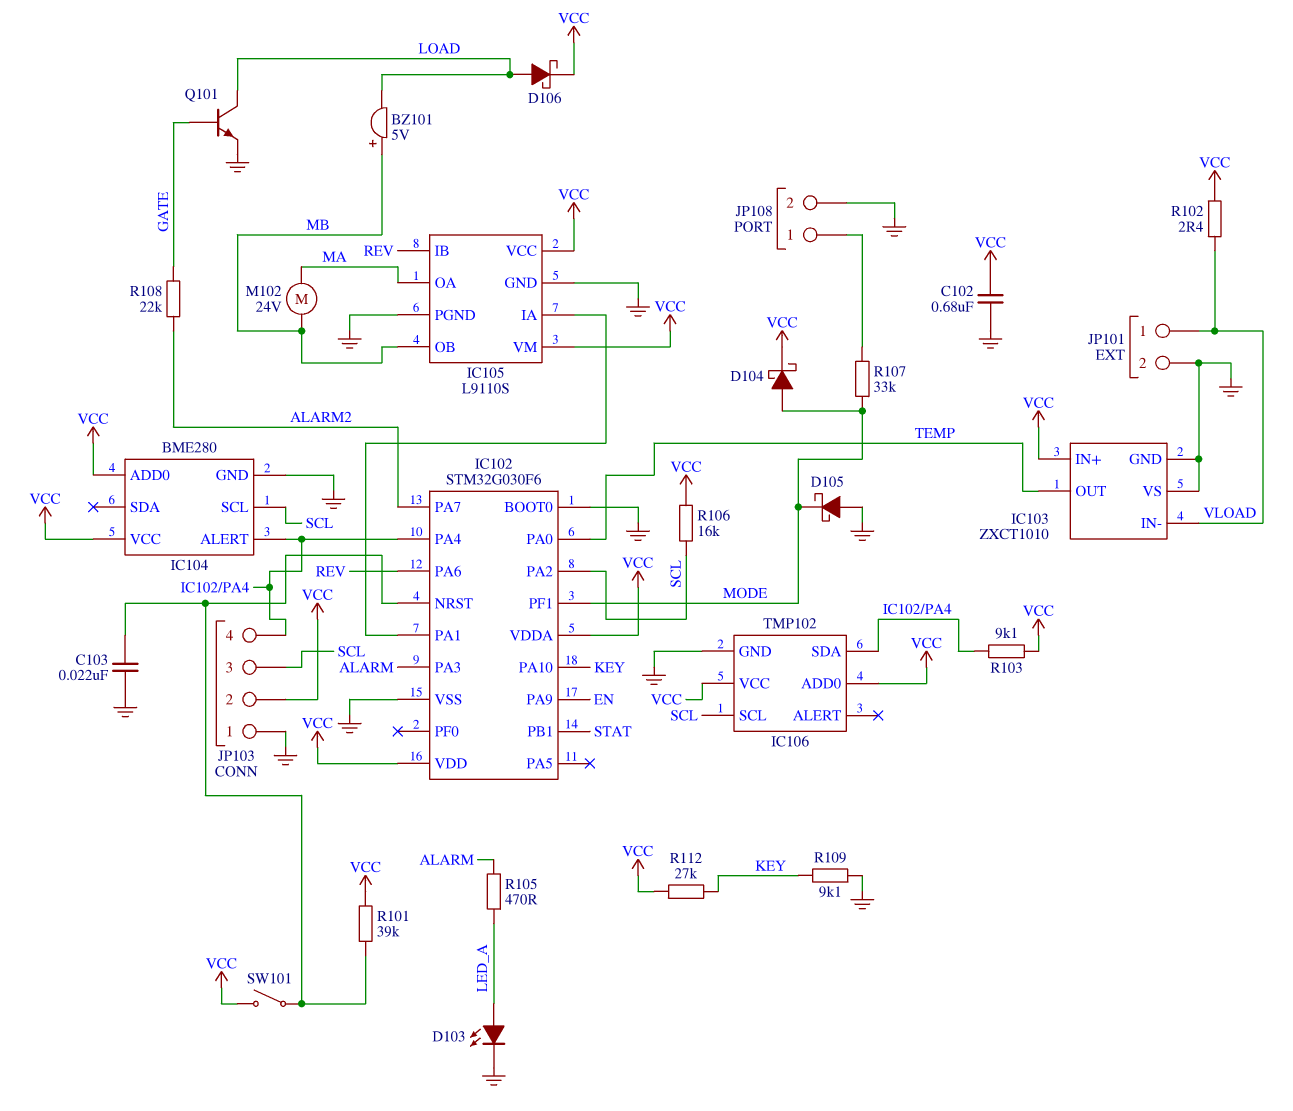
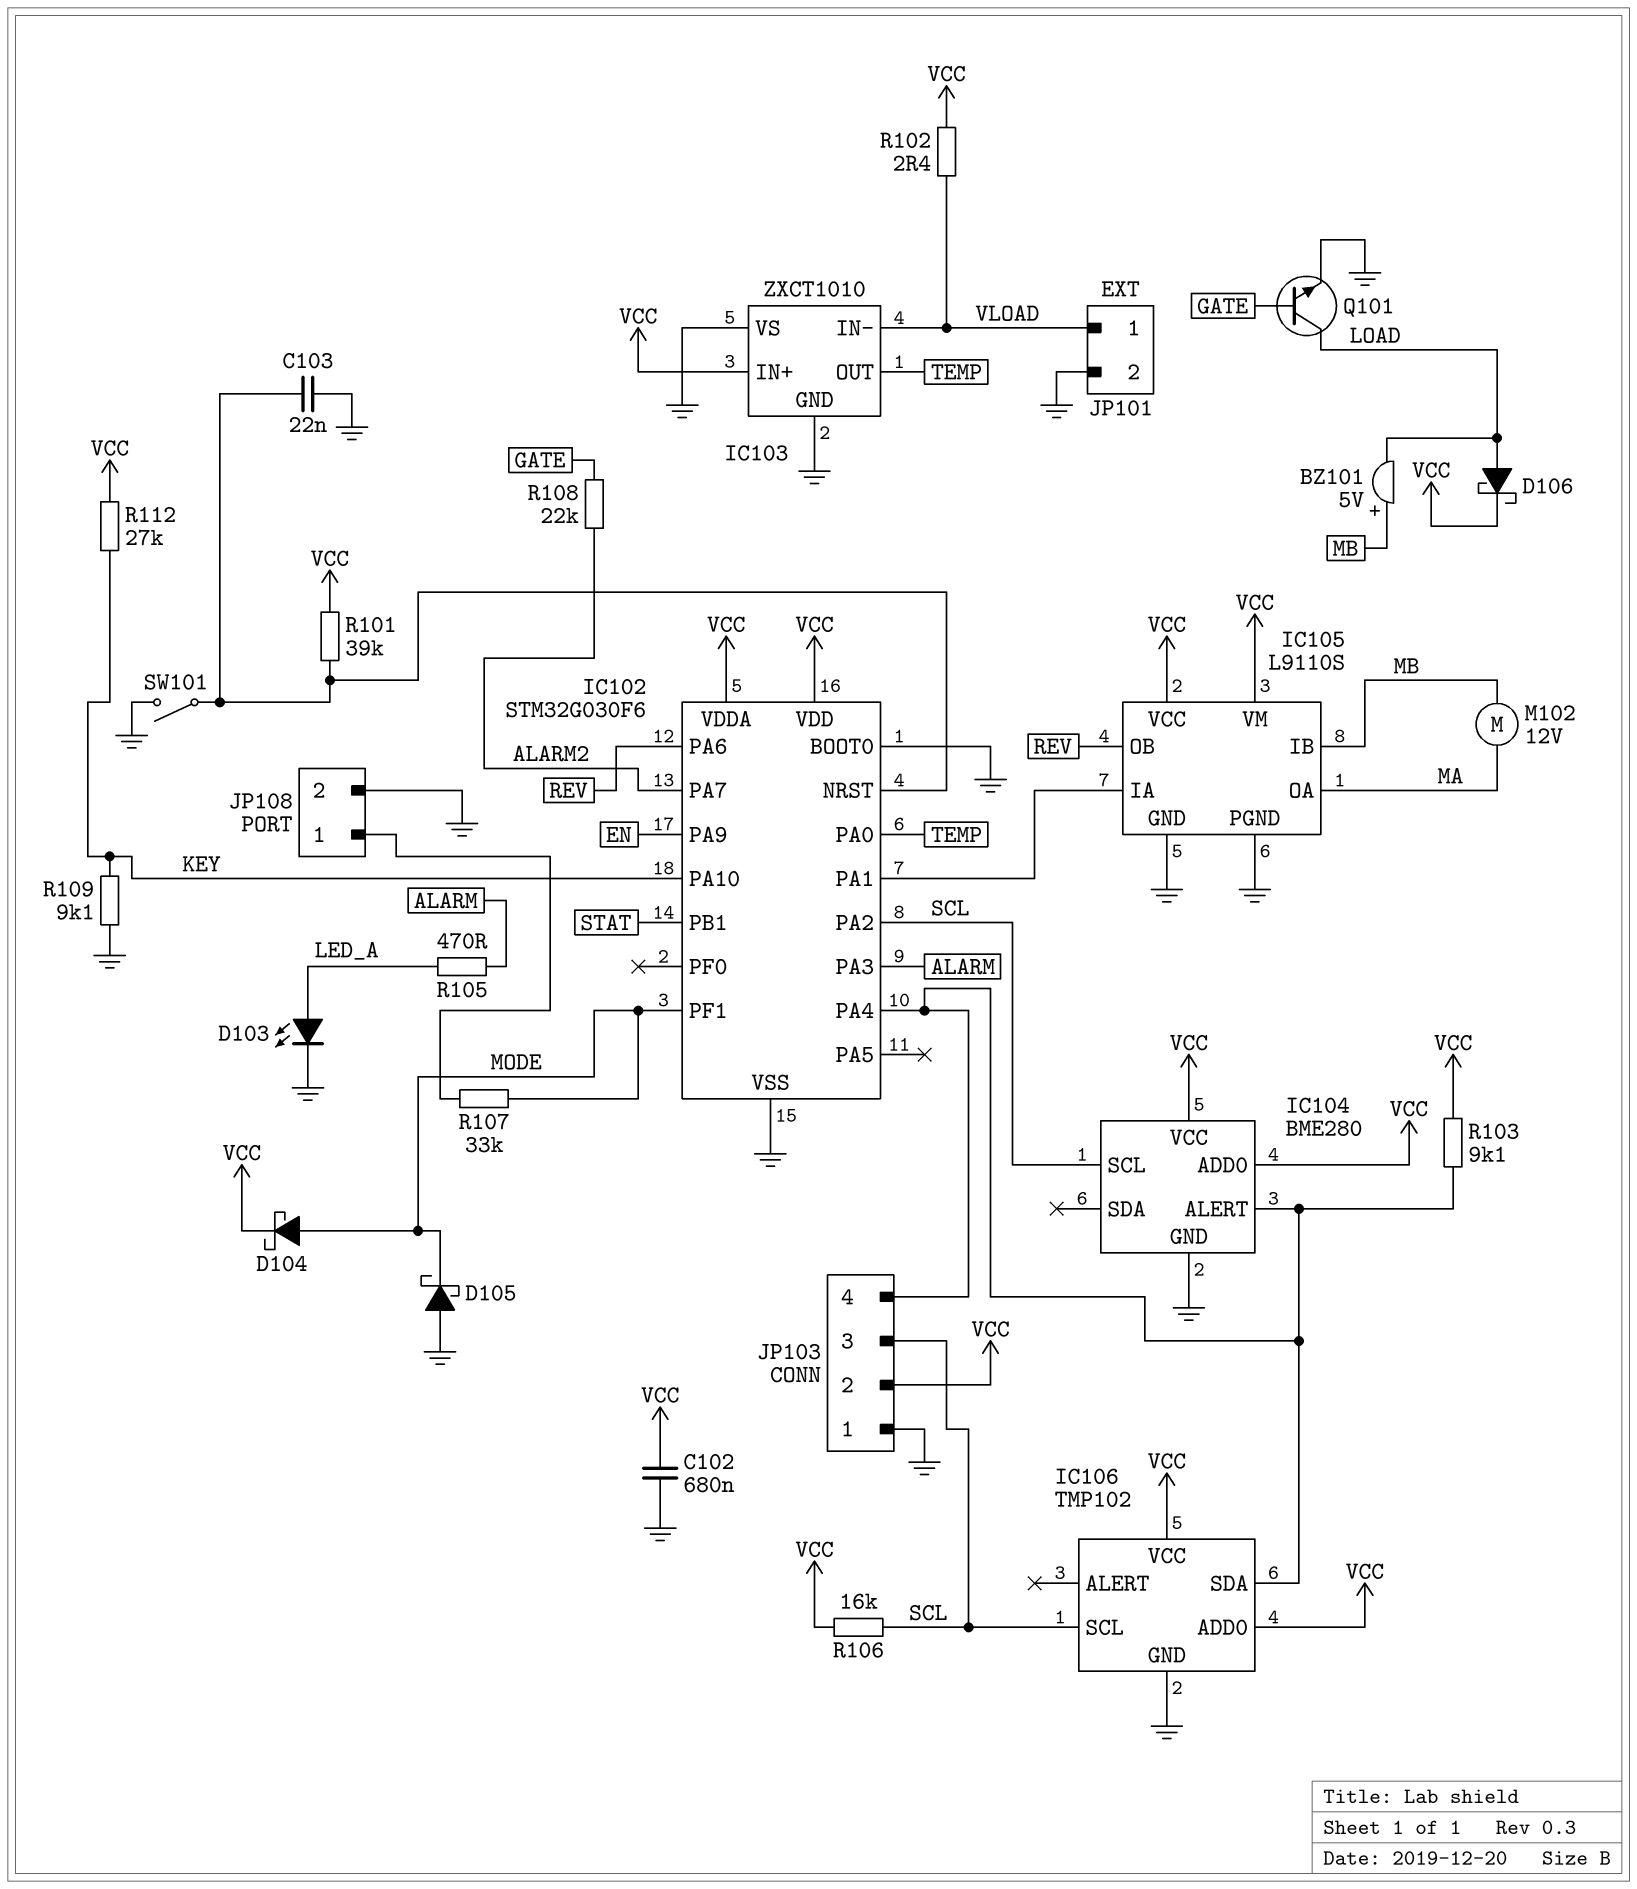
IC105 pin IB: REV -> MB
IC105 pin OB: MB -> REV
M102: motor 24V (MA, MB) -> motor 12V (MA, MB)
SW101: switch (IC102/NRST, VCC) -> switch (GND, IC102/NRST)

